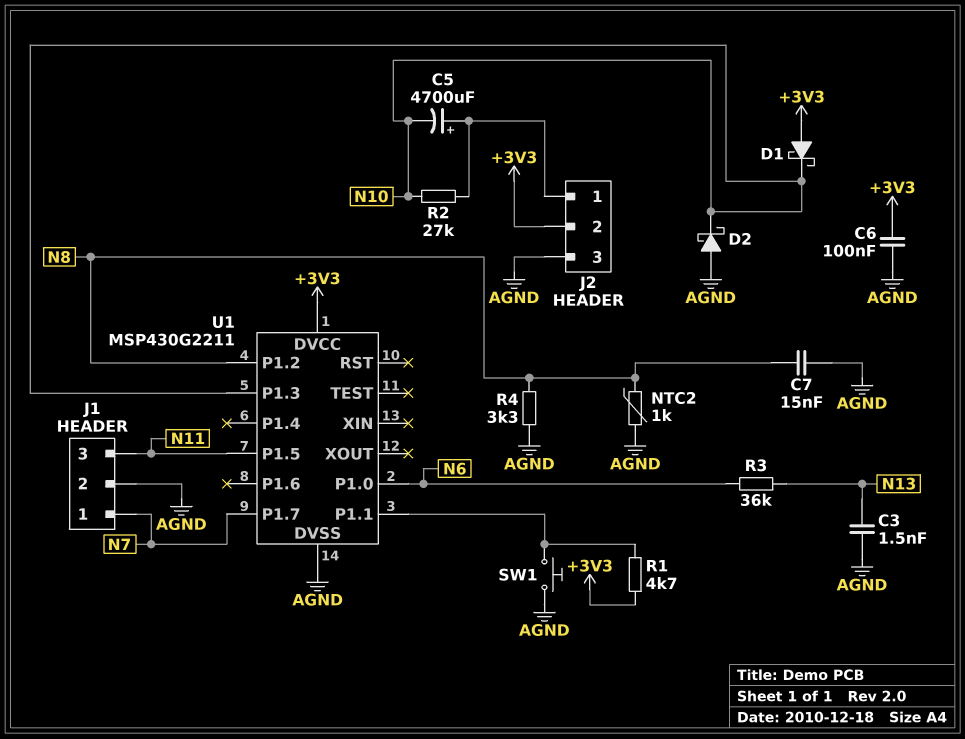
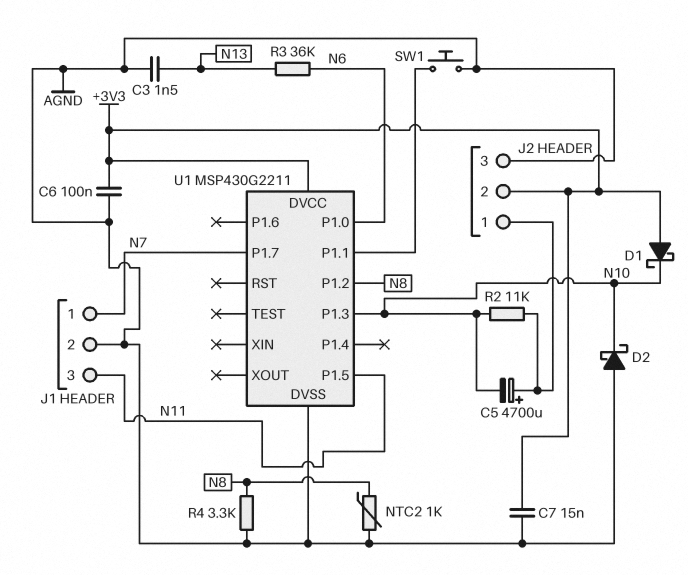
C7: 15nF (AGND, N8) -> 15nF (+3V3, AGND)
R1: 4.7k (+3V3, U1/P1.1) -> none
R2: 27k (J2/1, N10) -> 11k (J2/1, N10)

